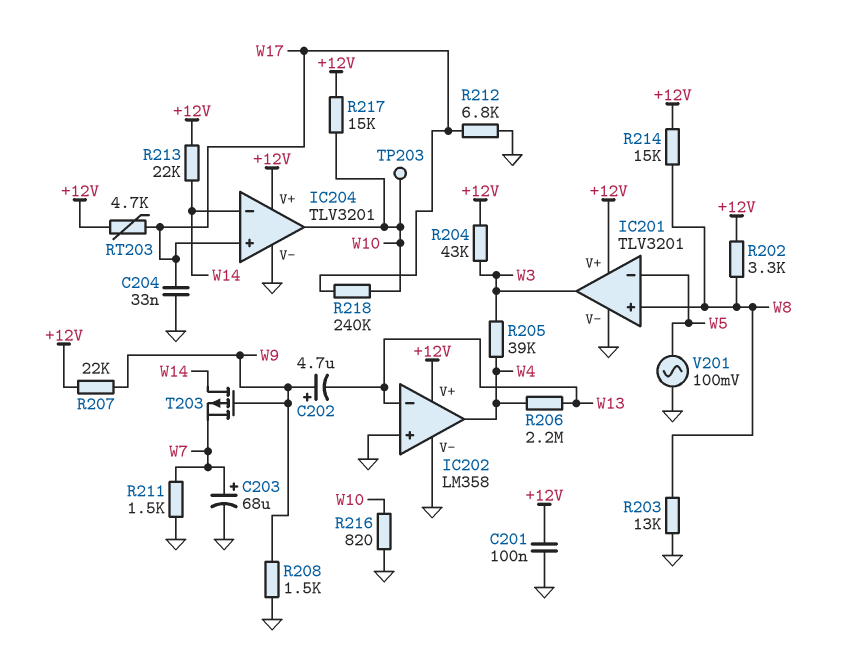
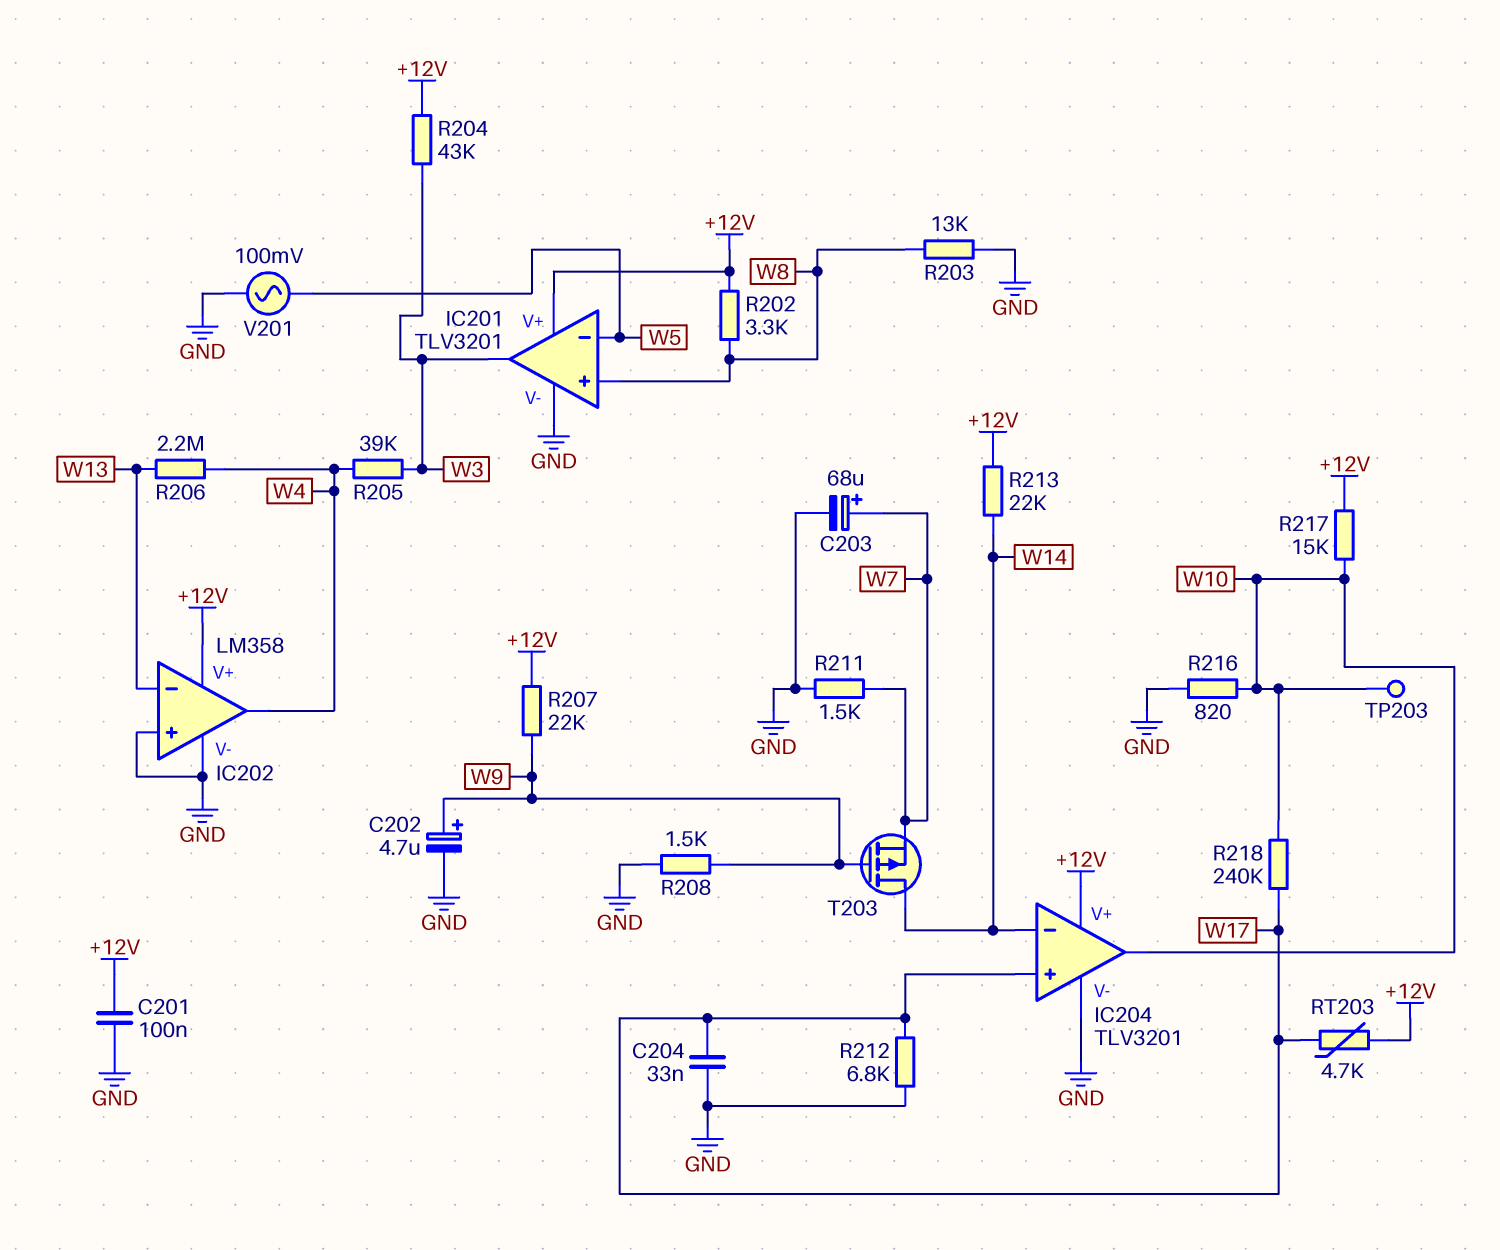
C202: 4.7uF (plus W9, minus W13) -> 4.7uF (plus W9, minus GND)
R214: 15k (+12V, W8) -> none

